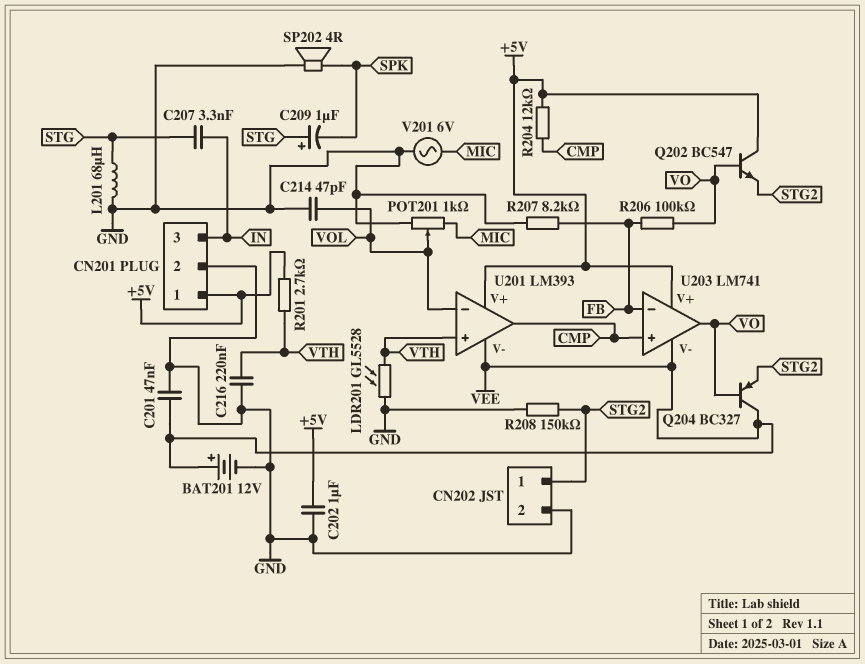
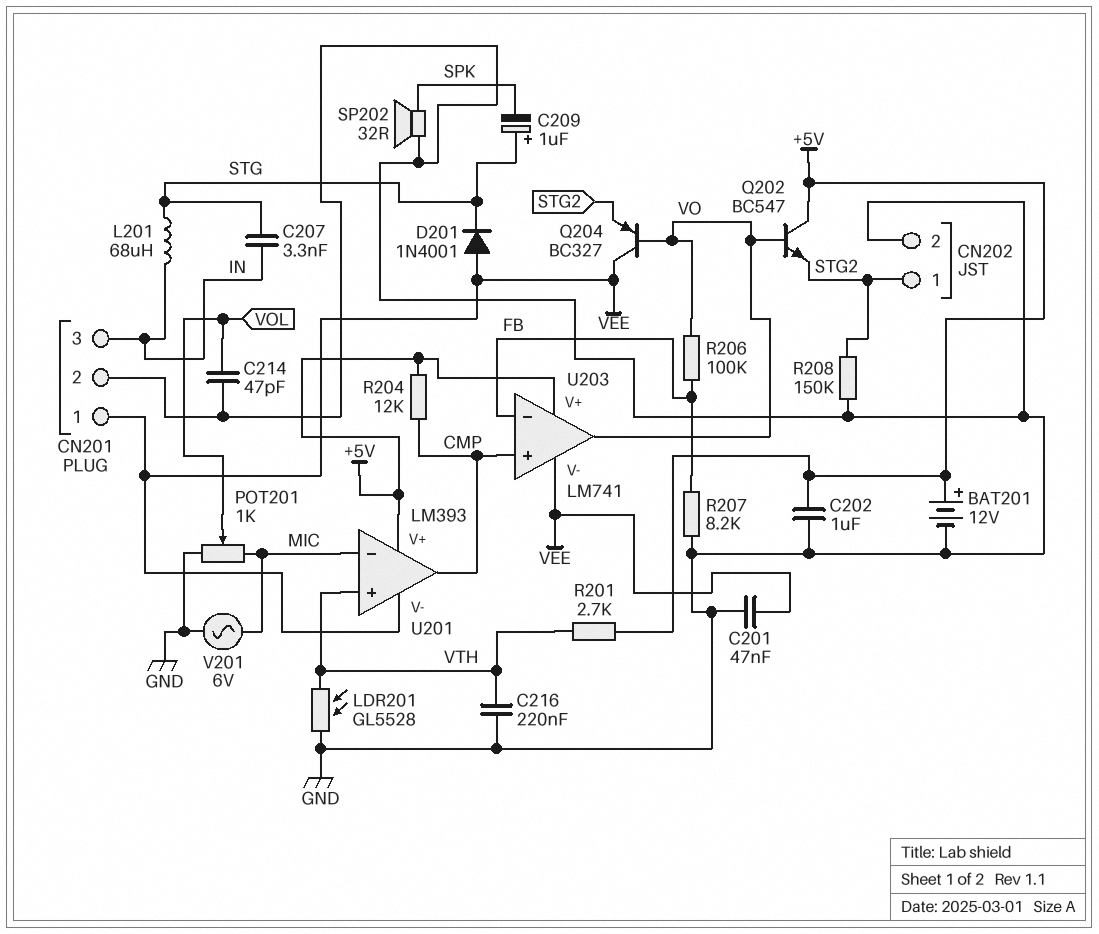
BAT201: 12V (plus VEE, minus GND) -> 12V (plus +5V, minus GND)
CN201 pin 1: +5V -> VEE
D201: none -> diode 1N4001 (A VEE, K STG)
L201: 68uH (GND, STG) -> 68uH (IN, STG)
SP202: speaker 4R (GND, SPK) -> speaker 32R (GND, SPK)
U201 pin in-: VOL -> MIC

